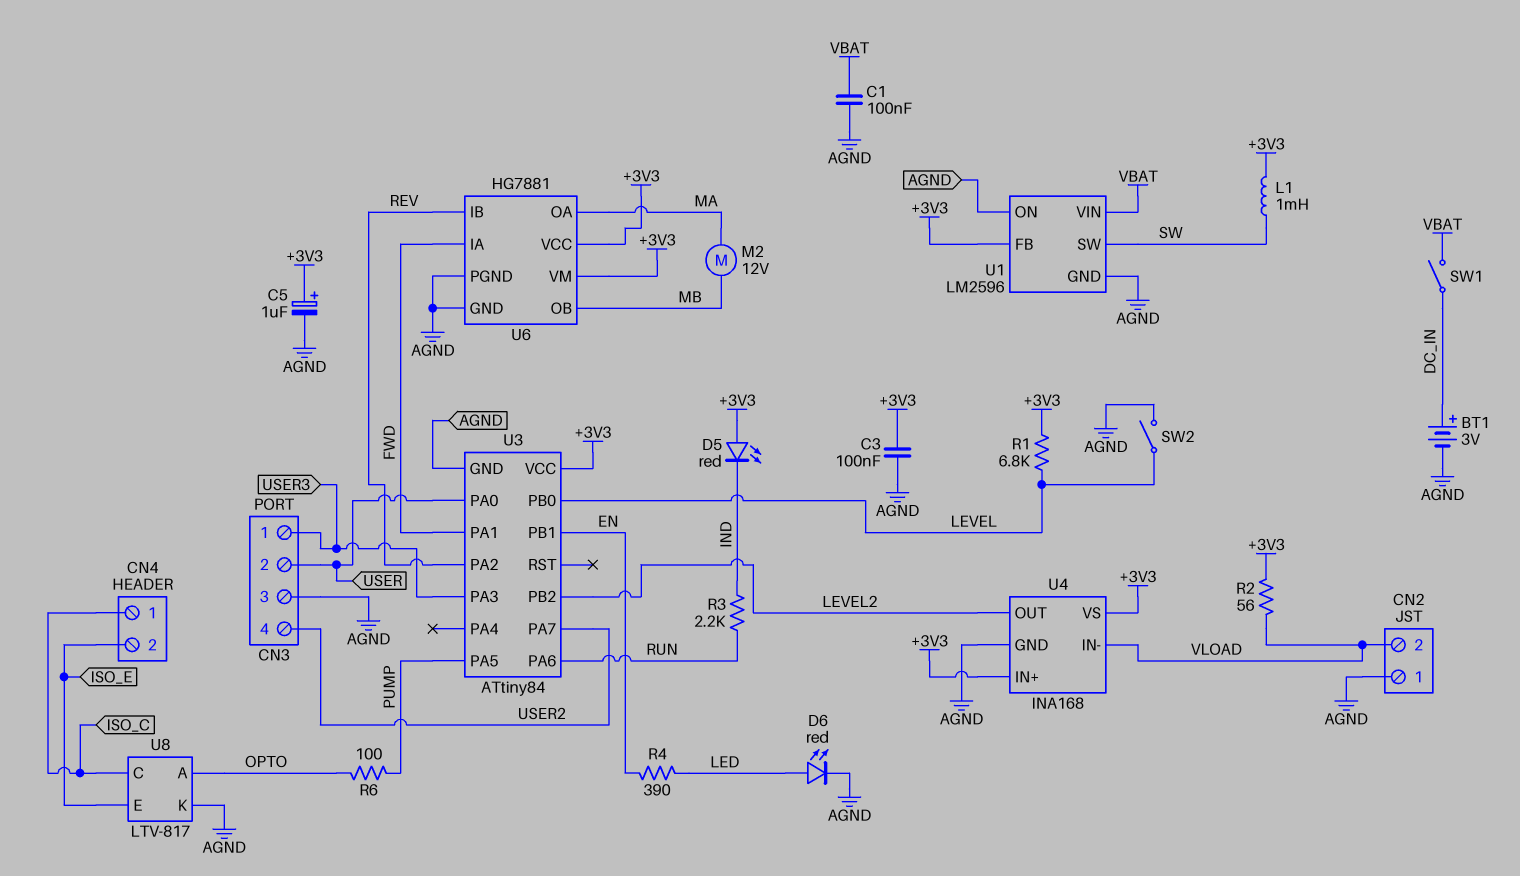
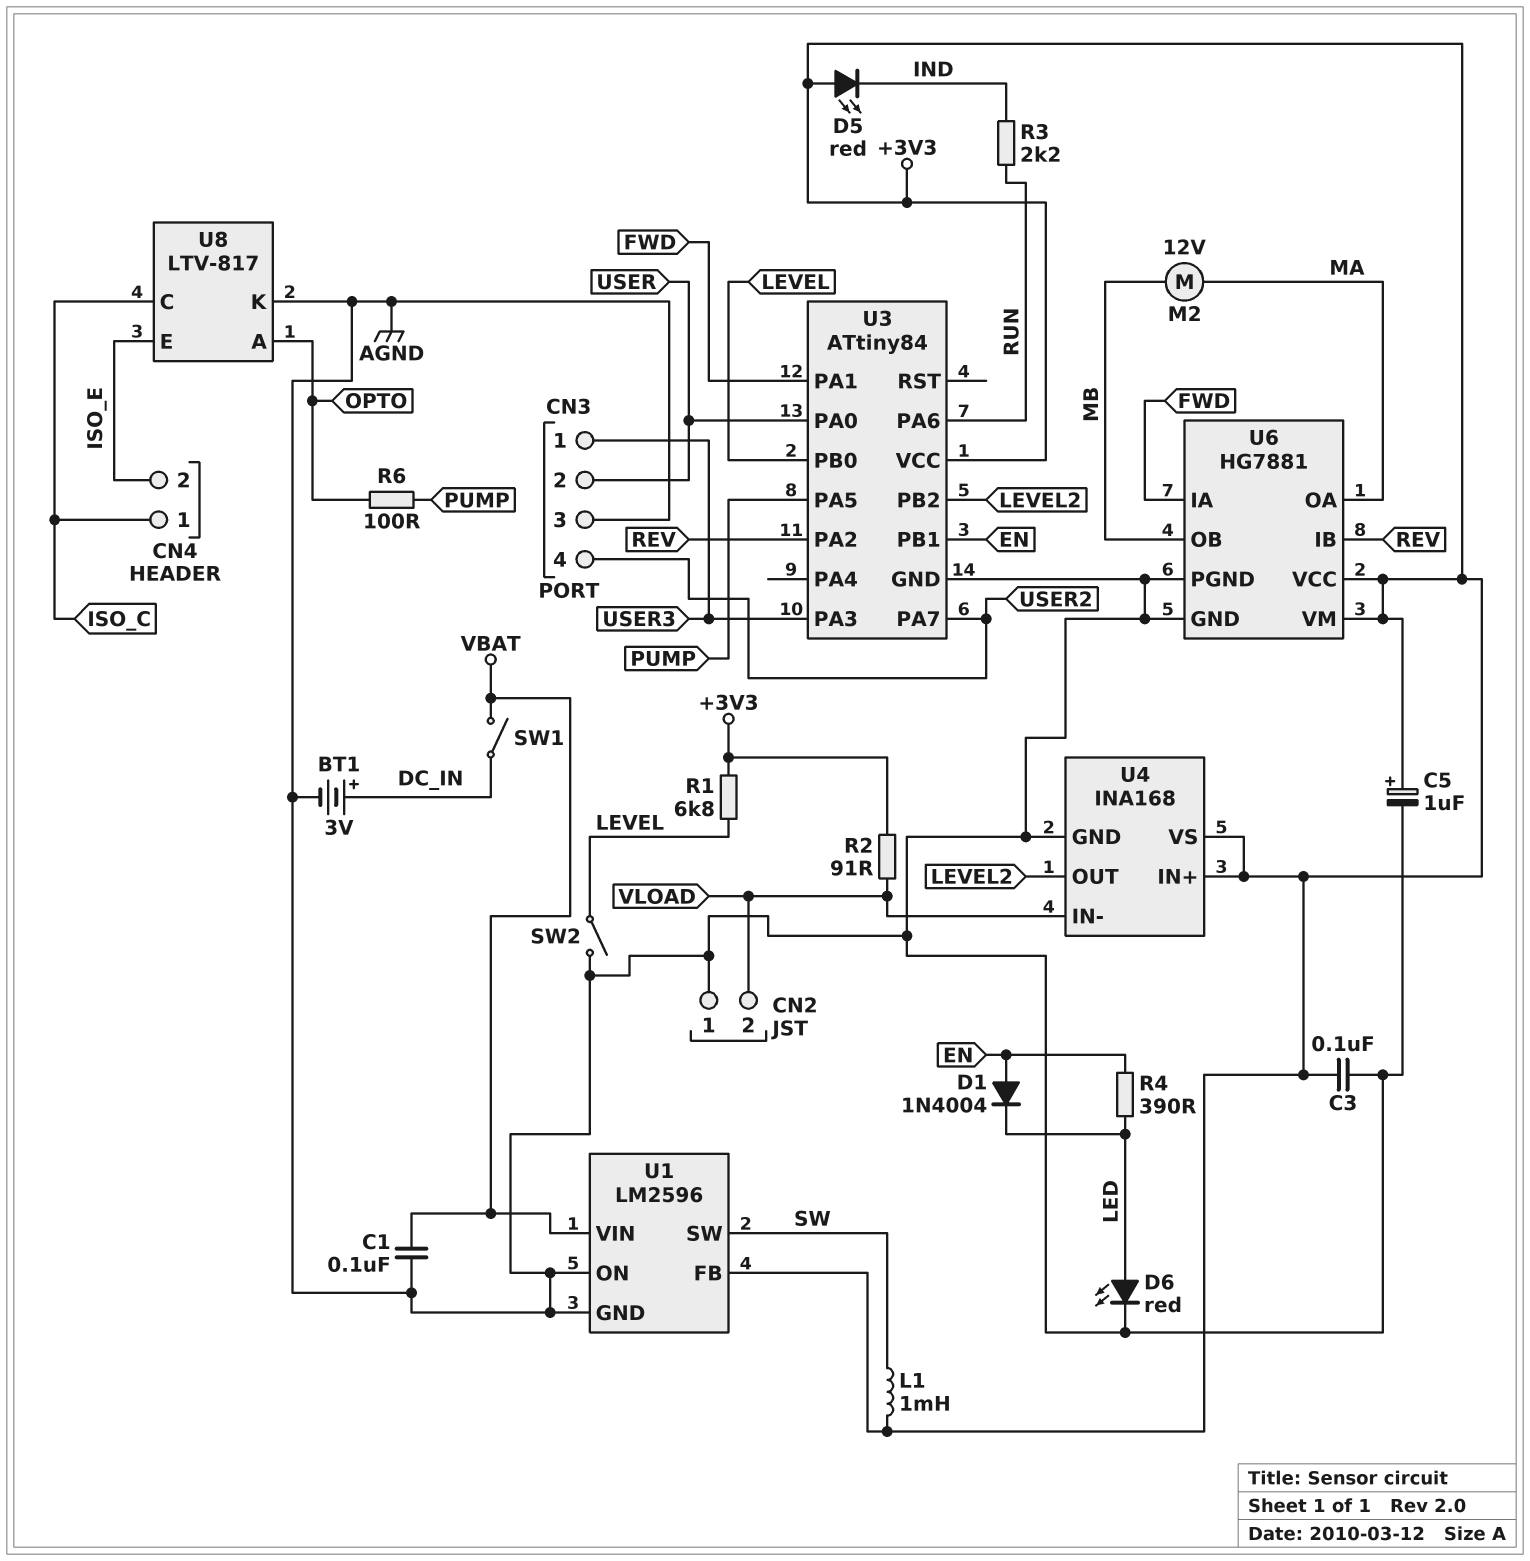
D1: none -> diode 1N4004 (A EN, K LED)
R2: 56 (+3V3, VLOAD) -> 91 (+3V3, VLOAD)

